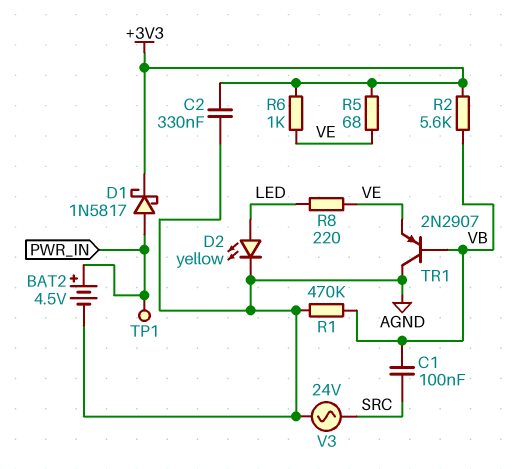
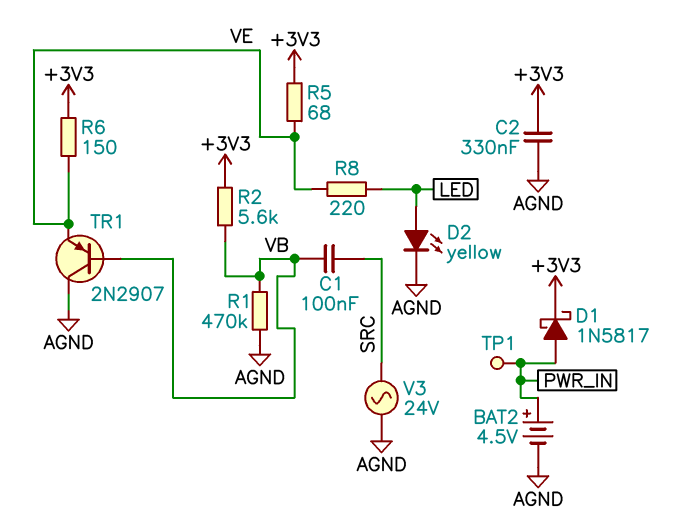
R6: 1k (+3V3, VE) -> 150 (+3V3, VE)

